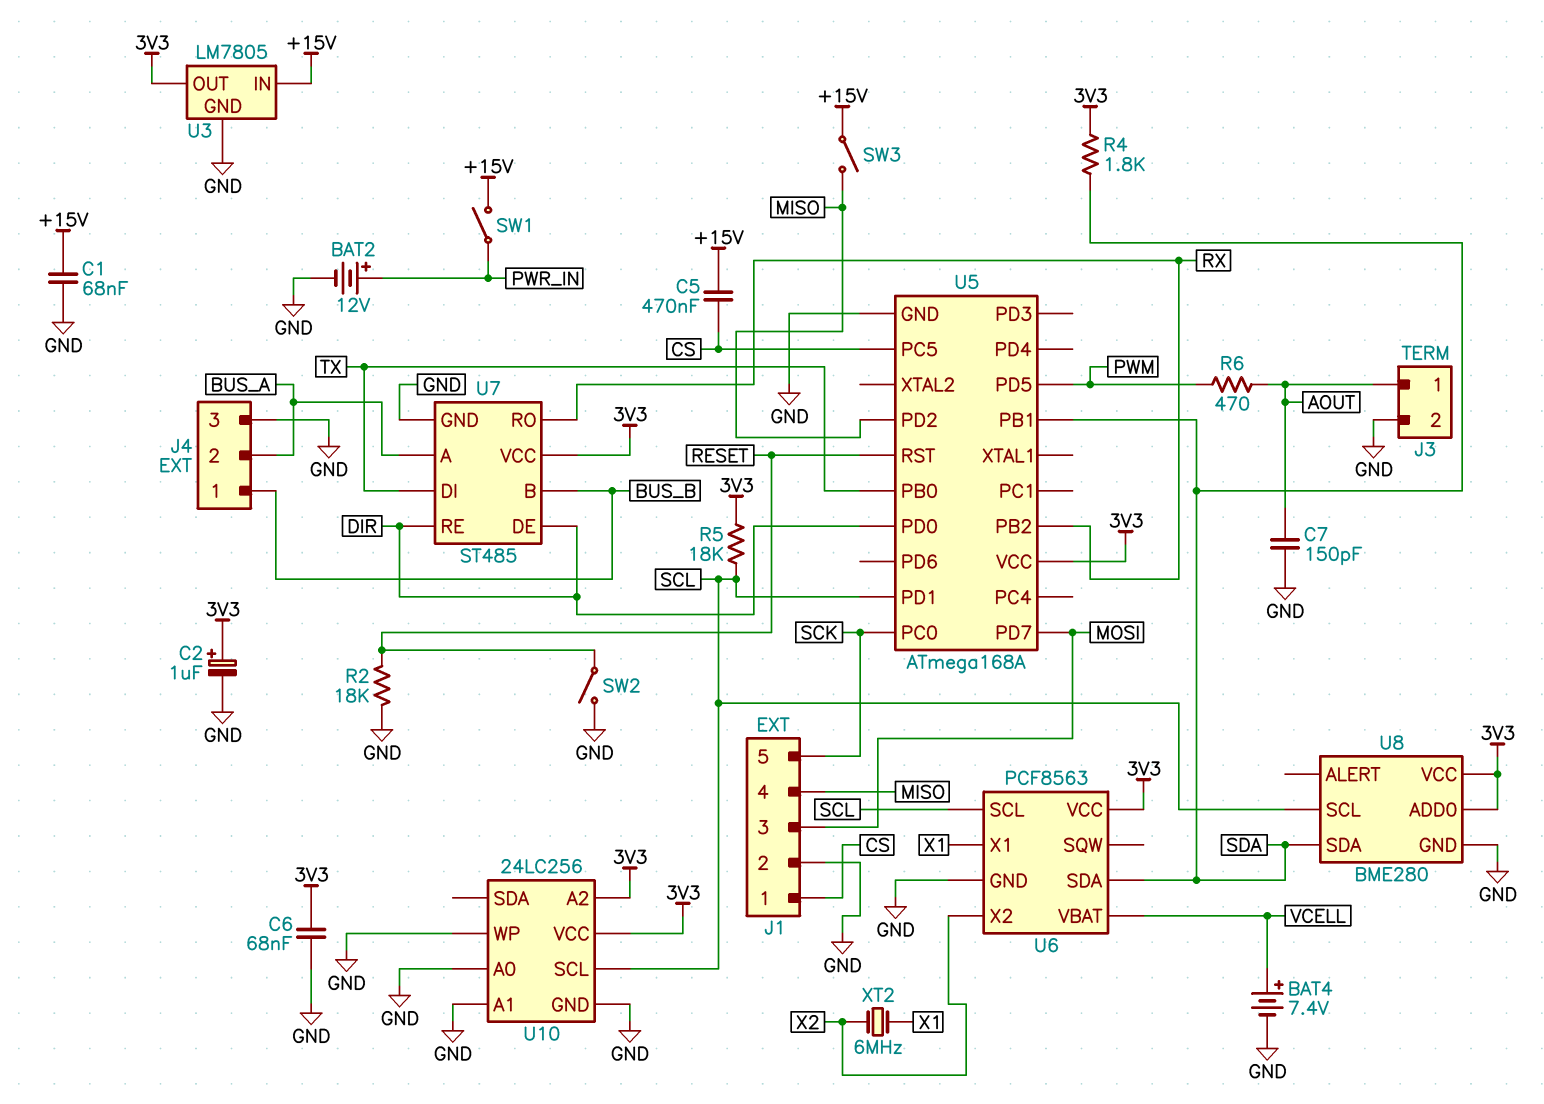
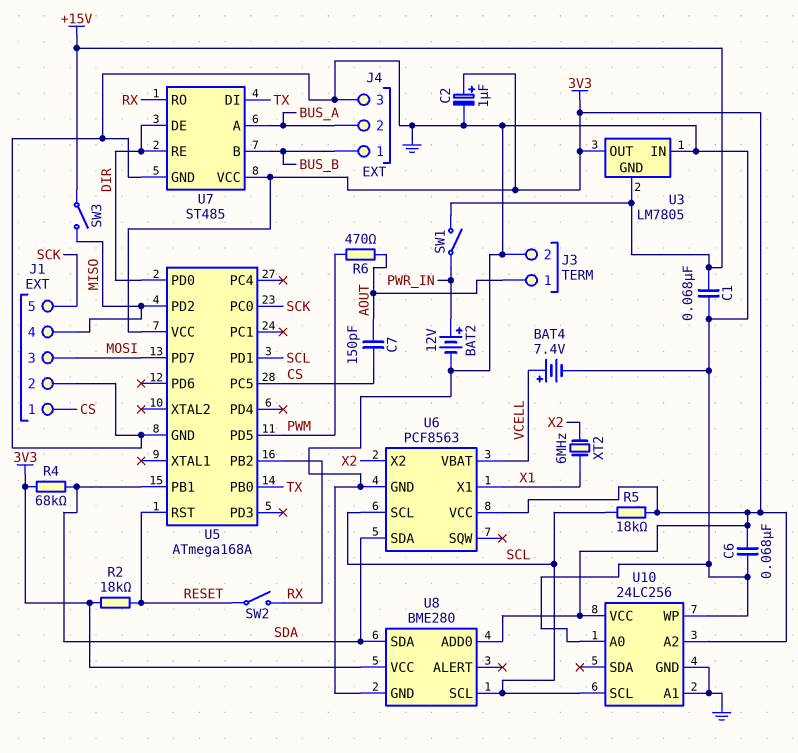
C5: 470nF (+15V, CS) -> none
C7: 150pF (AOUT, GND) -> 150pF (AOUT, CS)
R2: 18k (GND, RESET) -> 18k (3V3, RESET)
R4: 1.8k (3V3, SDA) -> 68k (3V3, SDA)
SW2: switch (GND, RESET) -> switch (RESET, RX)
U3 pin GND: GND -> +15V
U3 pin IN: +15V -> GND

